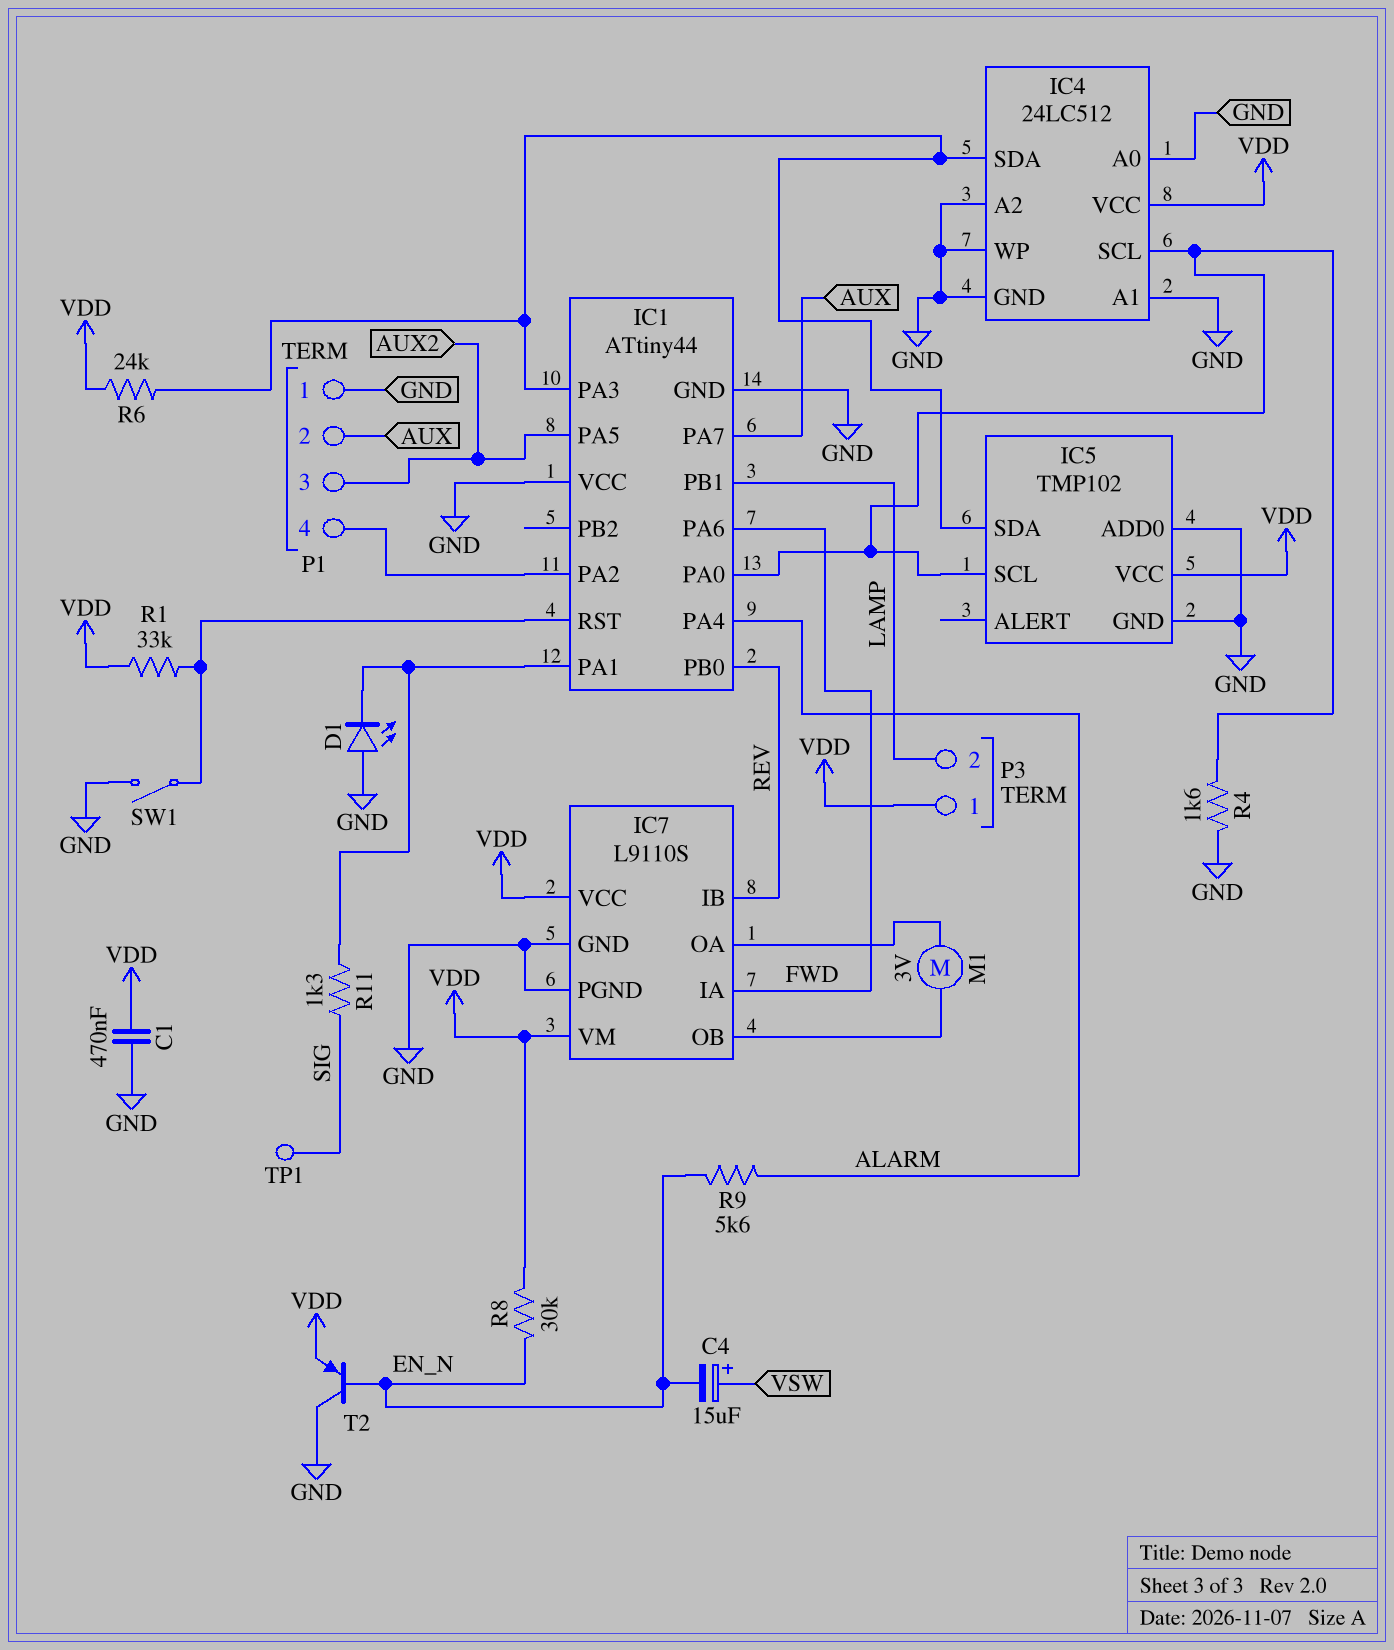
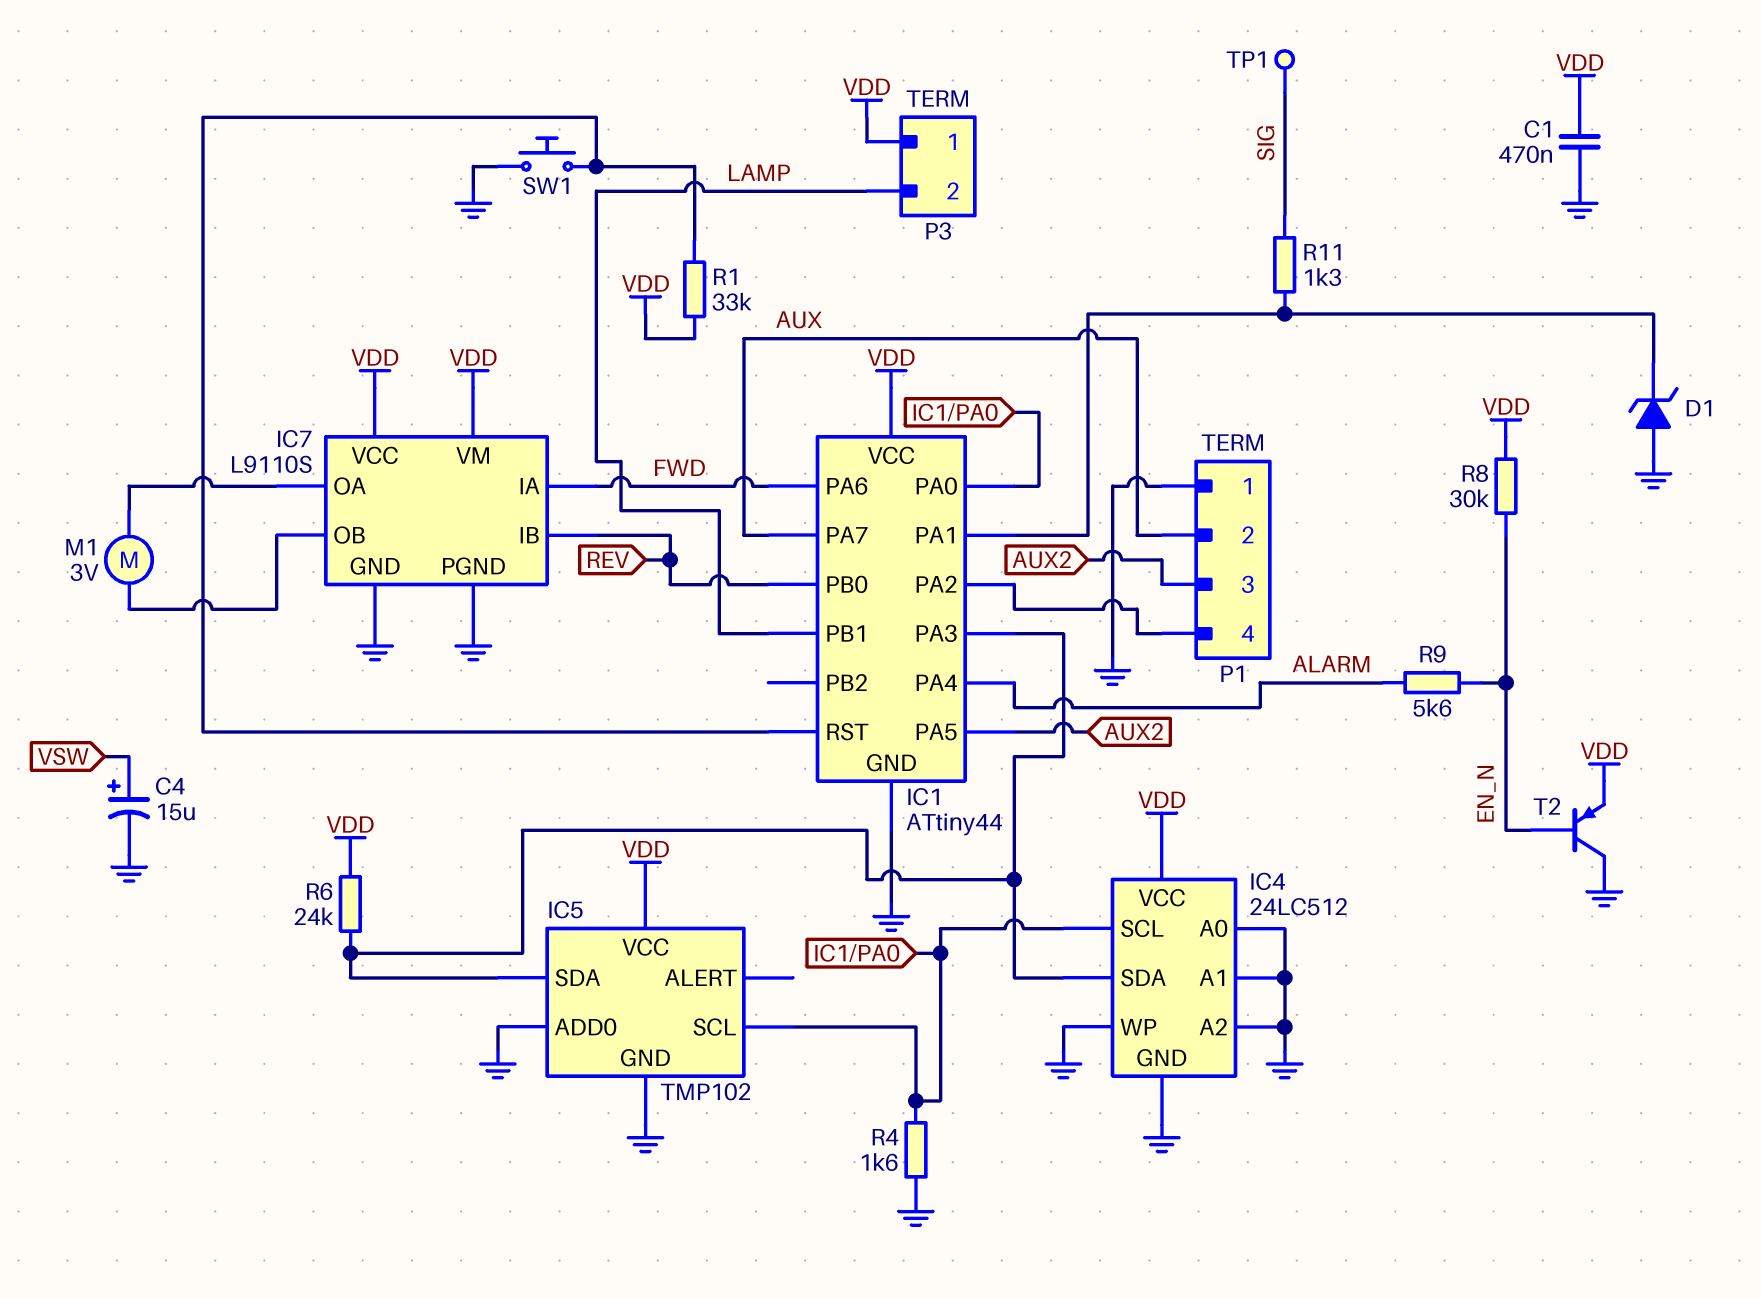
C4: 15uF (plus VSW, minus EN_N) -> 15uF (plus VSW, minus GND)
D1: LED (A GND, K IC1/PA1) -> zener (A GND, K IC1/PA1)
IC1 pin VCC: GND -> VDD
SW1: switch (GND, IC1/RST) -> button (GND, IC1/RST)

